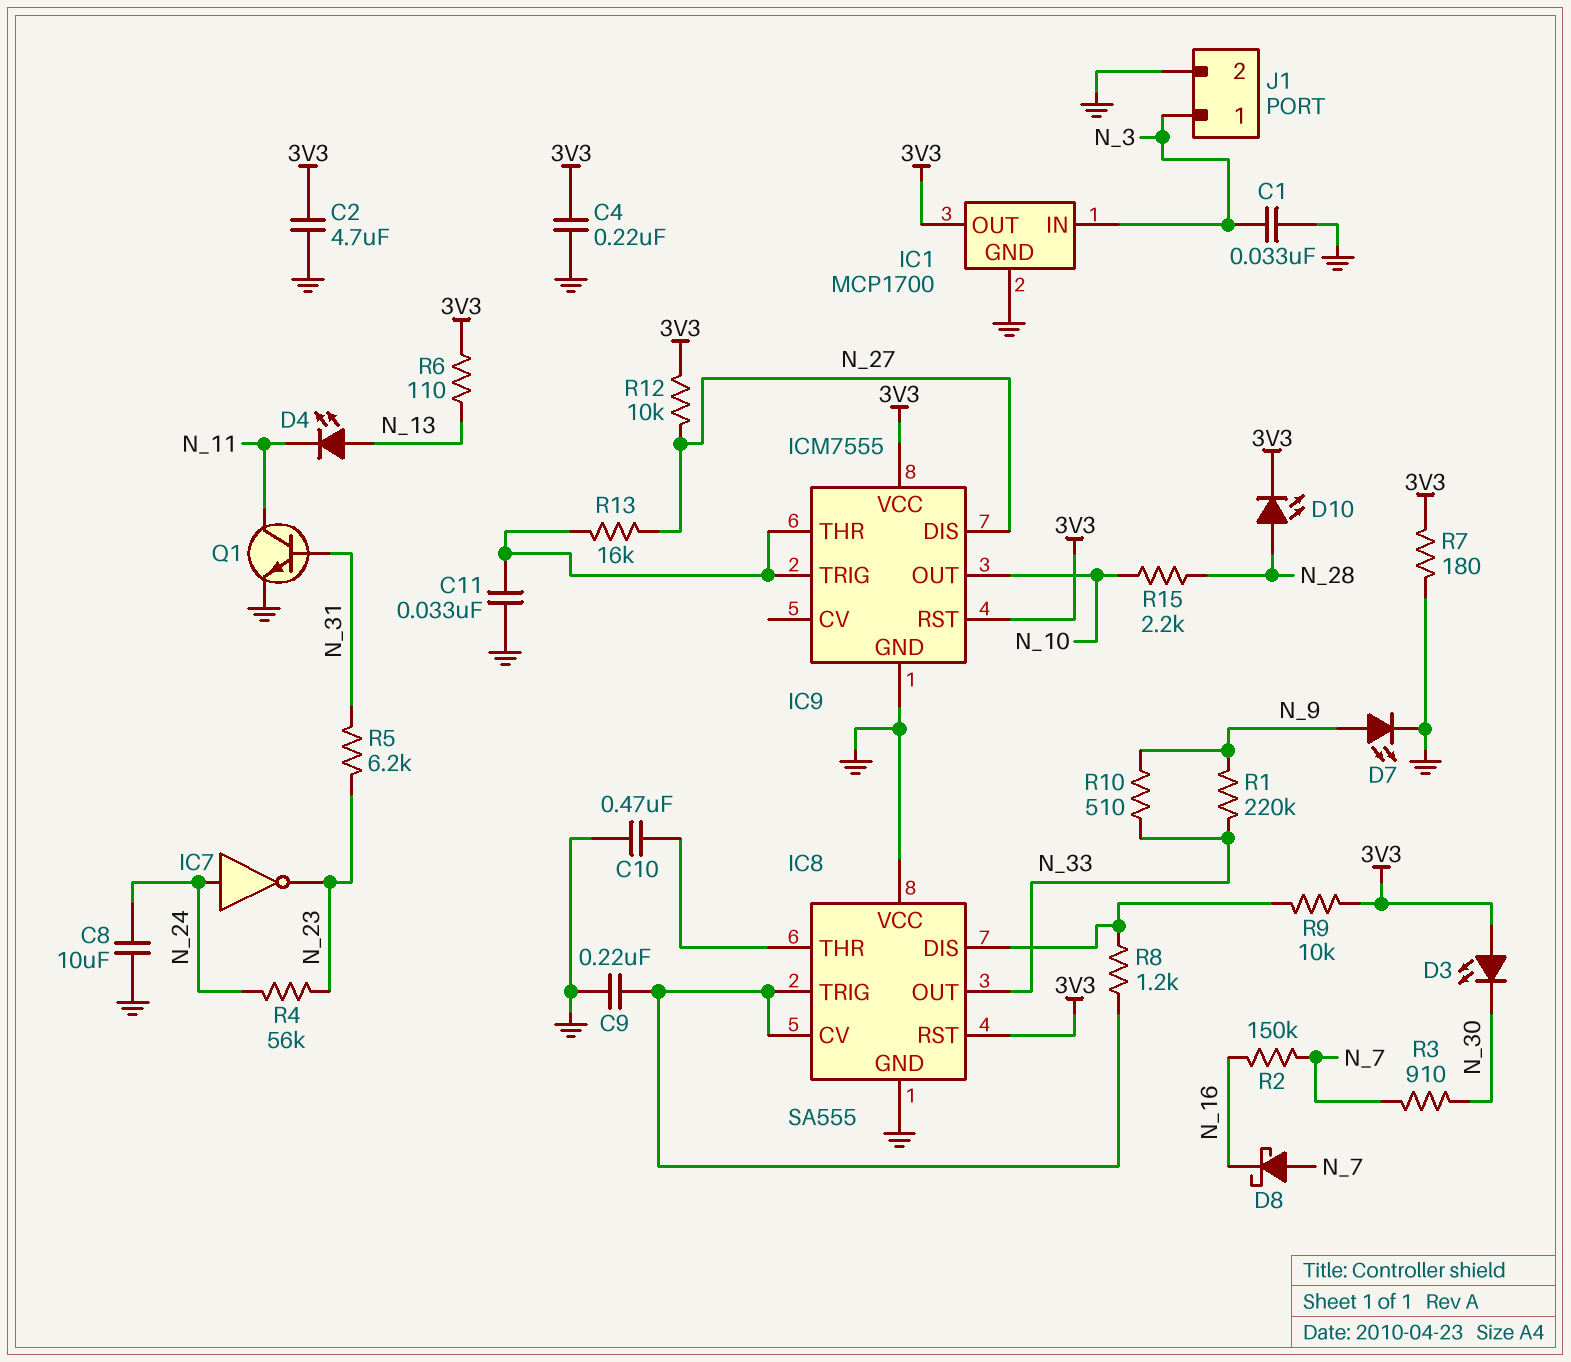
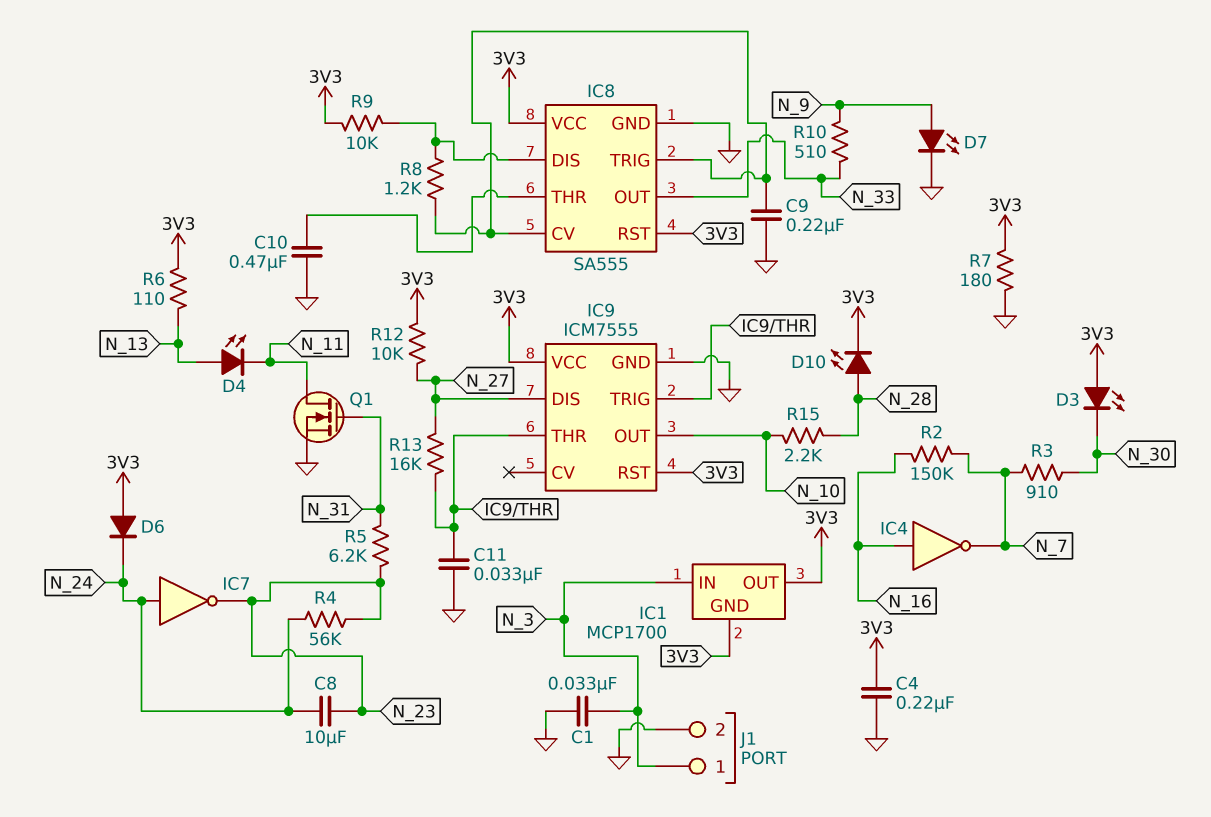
C2: 4.7uF (3V3, GND) -> none
C8: 10uF (GND, N_24) -> 10uF (N_23, N_24)
D6: none -> diode (A 3V3, K N_24)
D8: schottky (A N_7, K N_16) -> none
IC1 pin GND: GND -> 3V3
IC4: none -> NOT (in N_16, out N_7)
IC8 pin VCC: GND -> 3V3
Q1: NPN (B N_31, C N_11, E GND) -> NMOS (G N_31, D N_11, S GND)
R1: 220k (N_9, N_33) -> none

